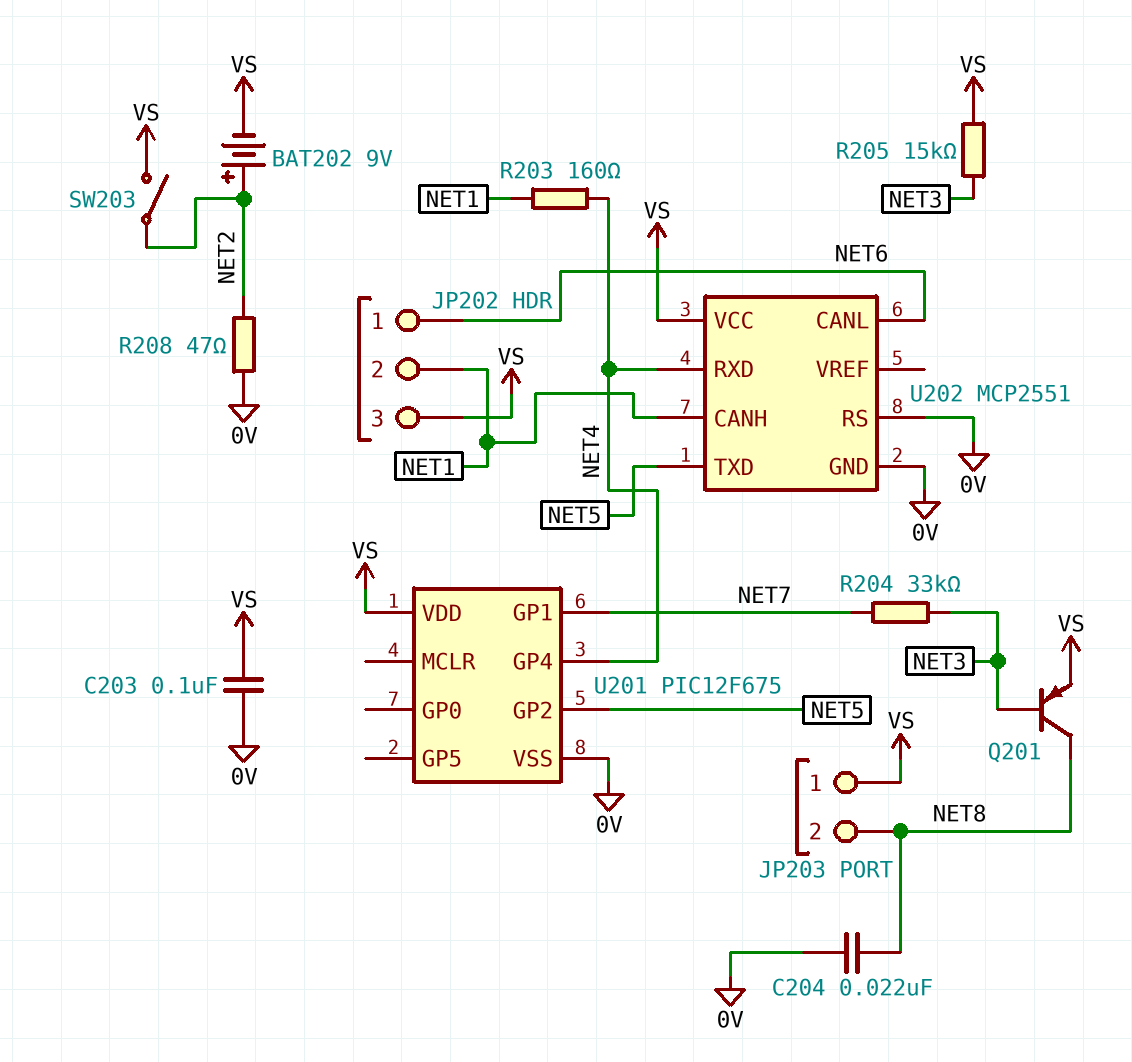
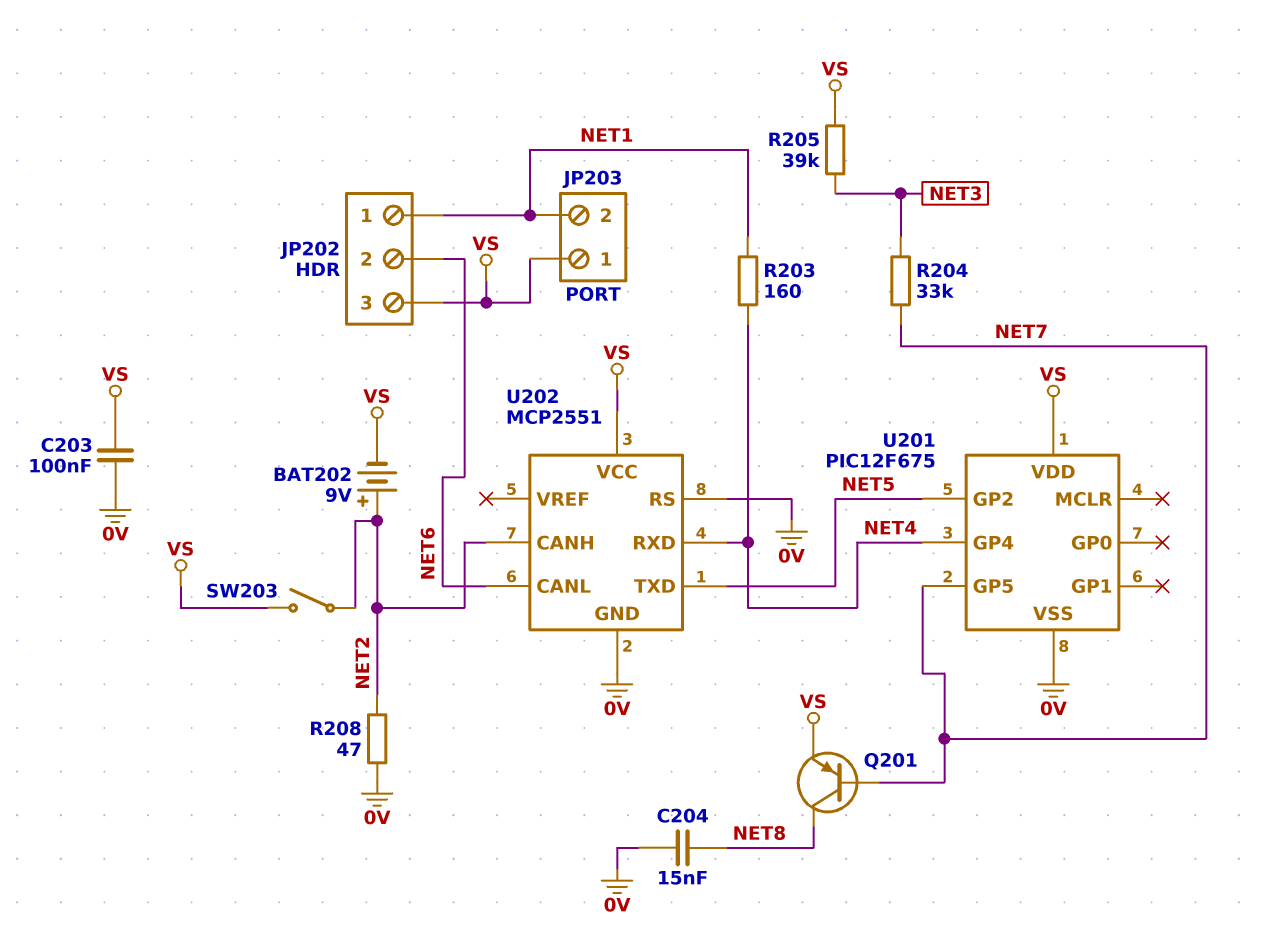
C204: 22nF (0V, NET8) -> 15nF (0V, NET8)
JP202 pin 1: NET6 -> NET1
JP202 pin 2: NET1 -> NET6
JP203 pin 2: NET8 -> NET1
Q201: PNP (B NET3, C NET8, E VS) -> PNP (B NET7, C NET8, E VS)
R205: 15k (NET3, VS) -> 39k (NET3, VS)
U201 pin GP1: NET7 -> none
U201 pin GP5: none -> NET7
U202 pin CANH: NET1 -> NET2

